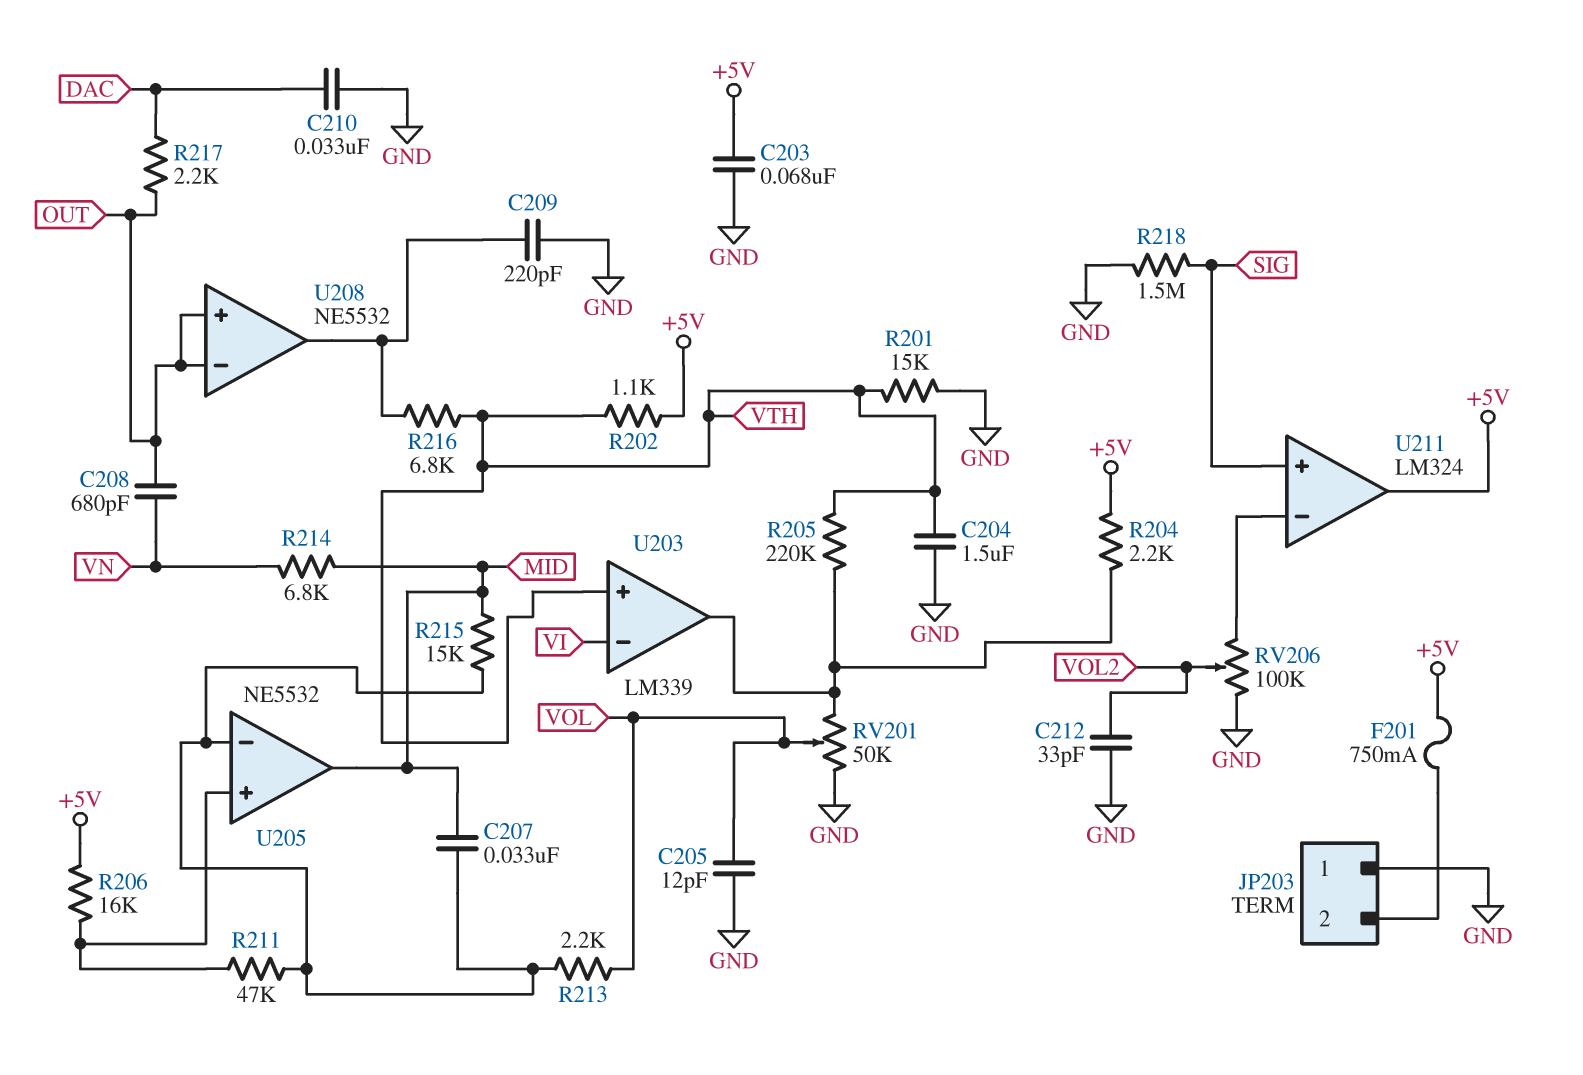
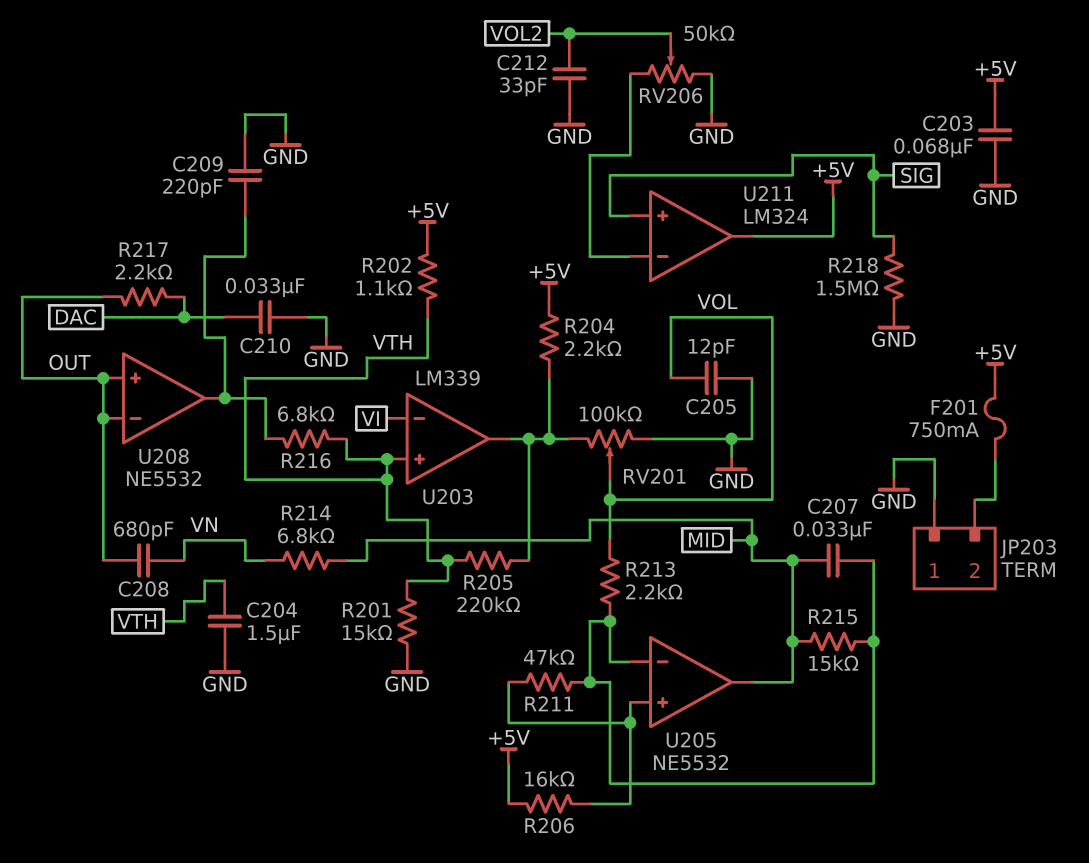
RV201: 50k (GND, U203/out, wiper VOL) -> 100k (GND, U203/out, wiper VOL)
RV206: 100k (GND, U211/in-, wiper VOL2) -> 50k (GND, U211/in-, wiper VOL2)

